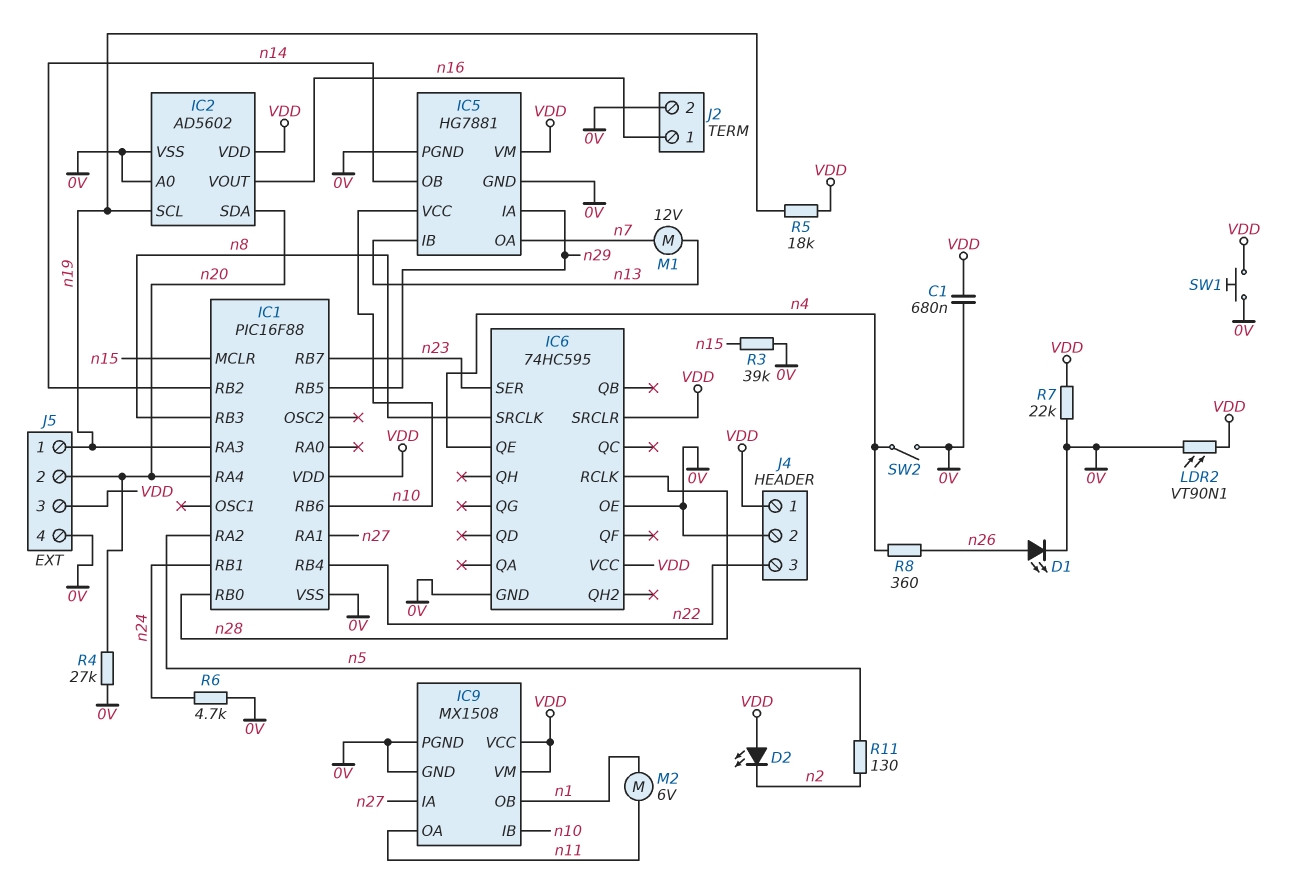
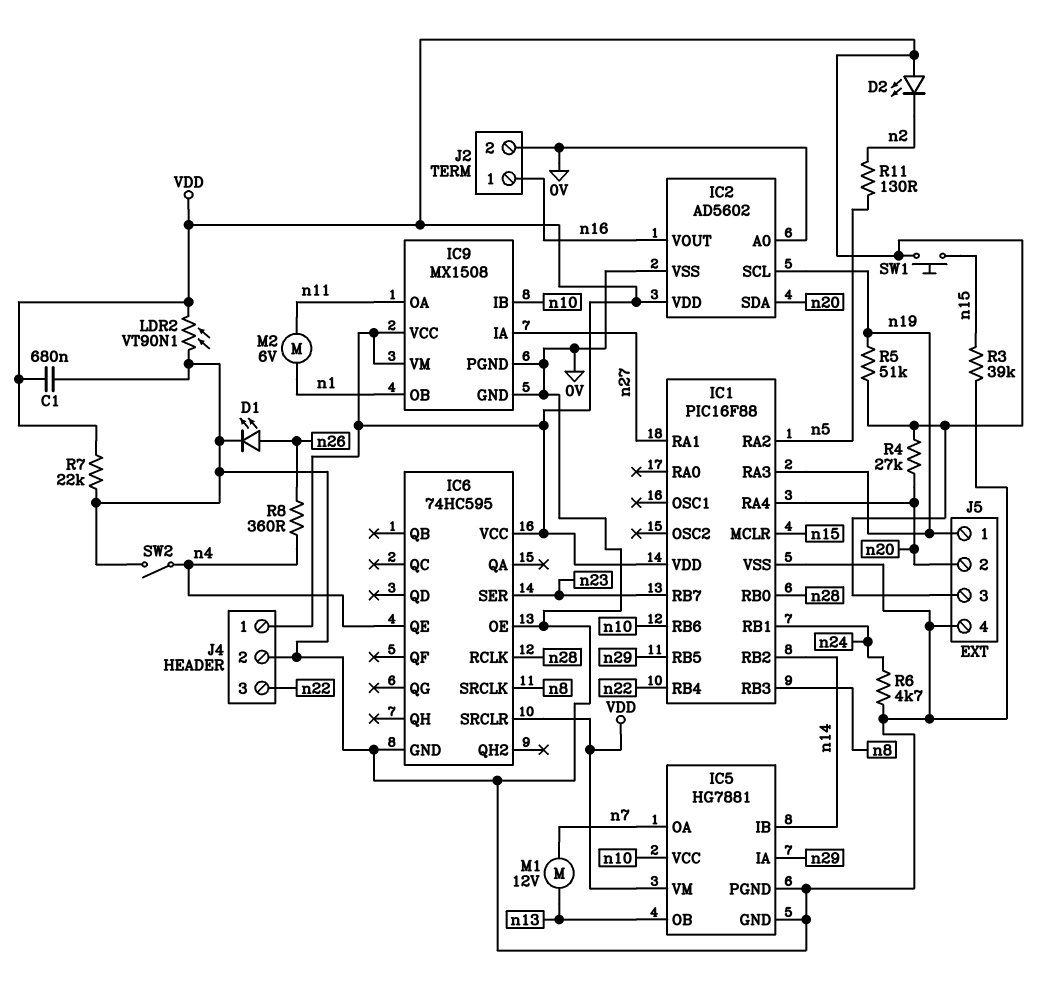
IC5 pin IB: n13 -> n14
IC5 pin OB: n14 -> n13
R4: 27k (0V, n20) -> 27k (VDD, n20)
R5: 18k (VDD, n19) -> 51k (VDD, n19)
SW1: button (0V, VDD) -> button (VDD, n15)

